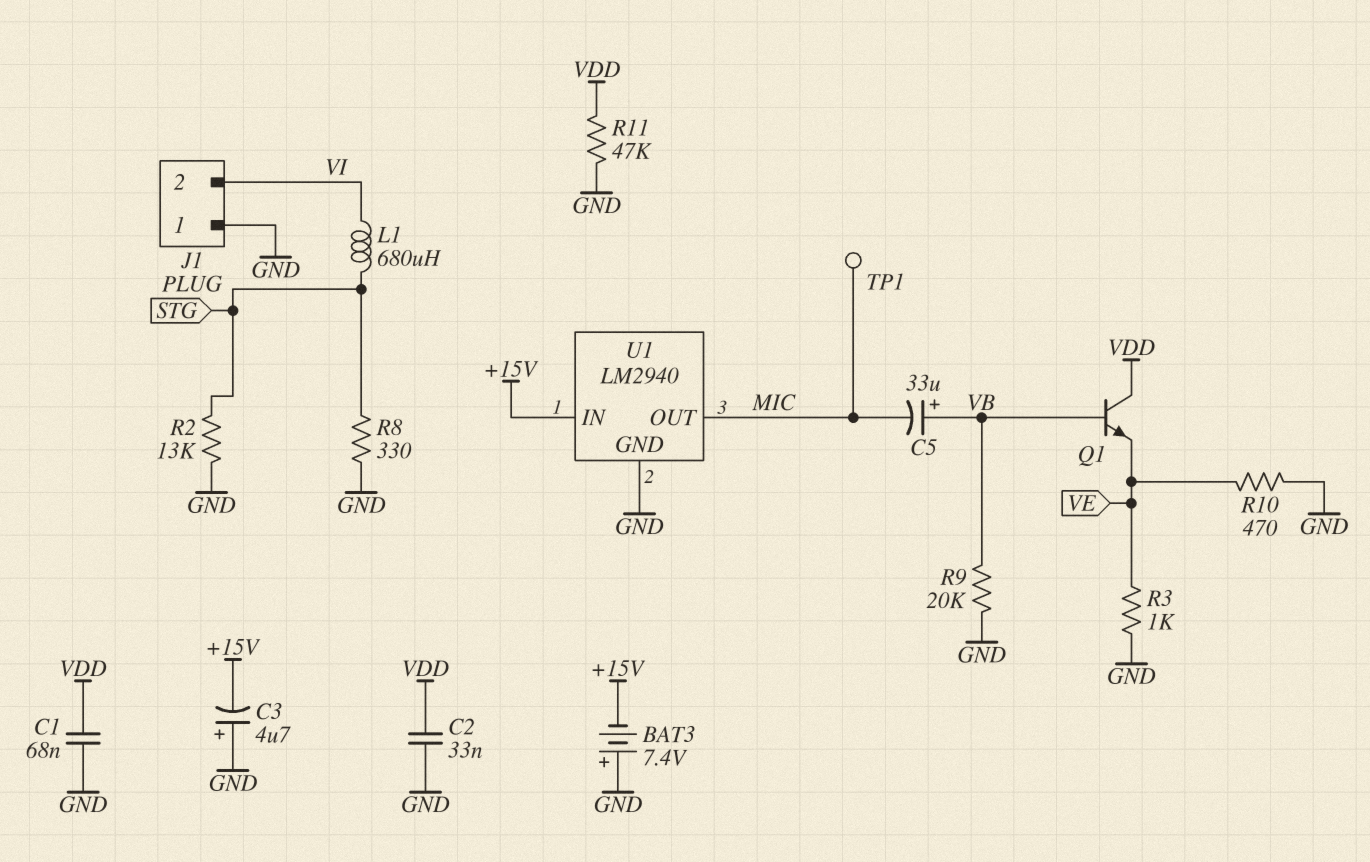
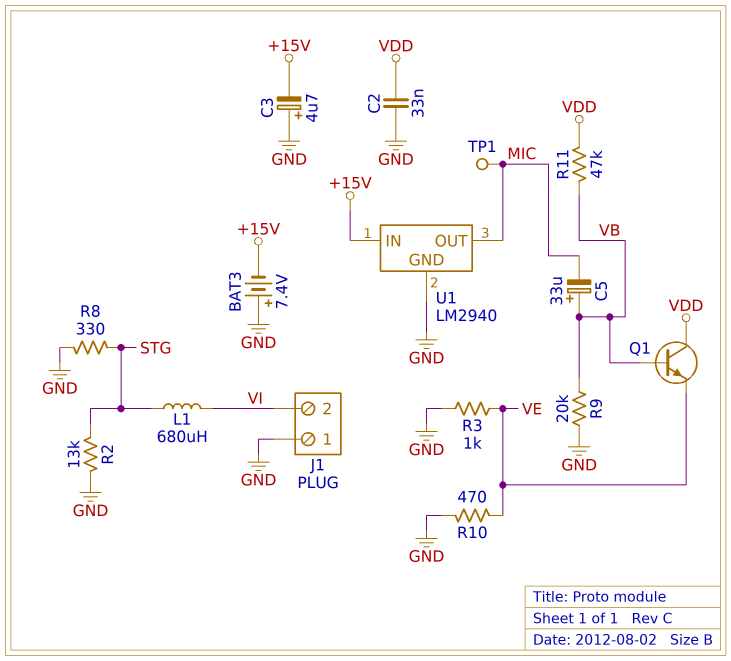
C1: 68nF (GND, VDD) -> none
R11: 47k (GND, VDD) -> 47k (VB, VDD)

